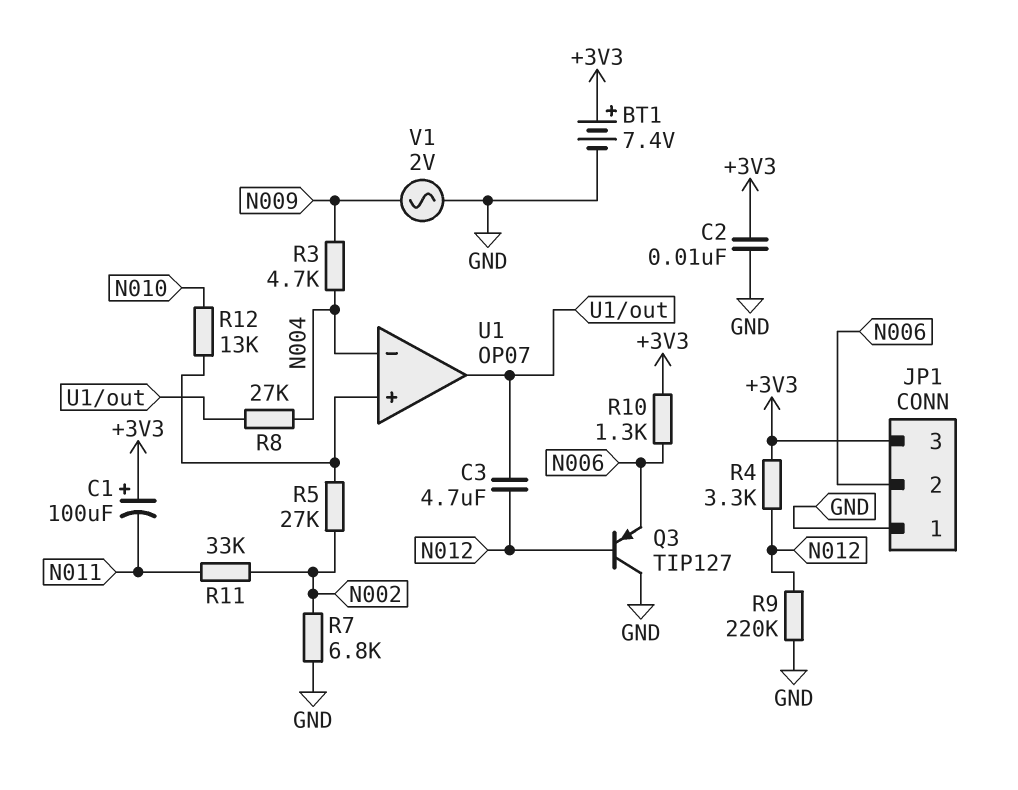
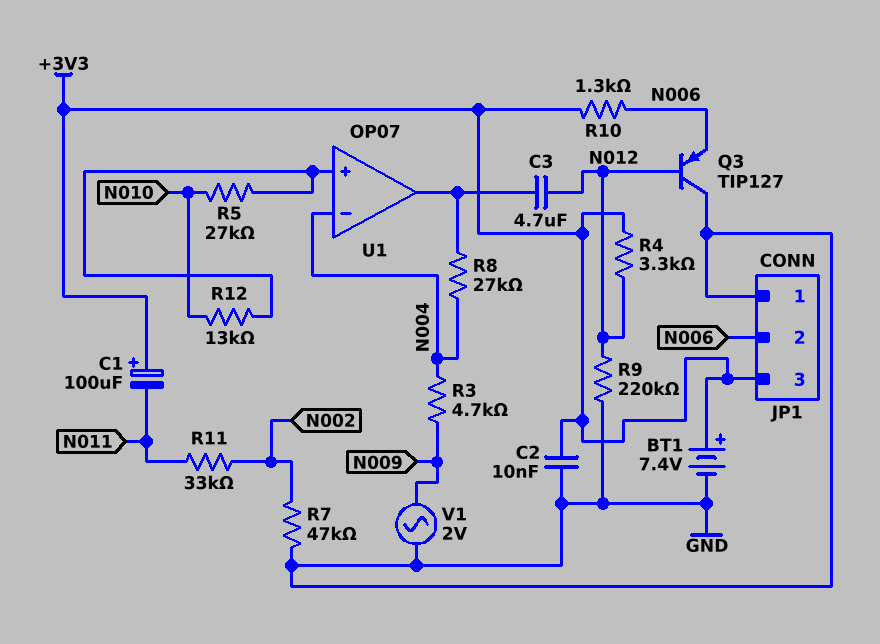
R5: 27k (N002, U1/in+) -> 27k (N010, U1/in+)
R7: 6.8k (GND, N002) -> 47k (GND, N002)

